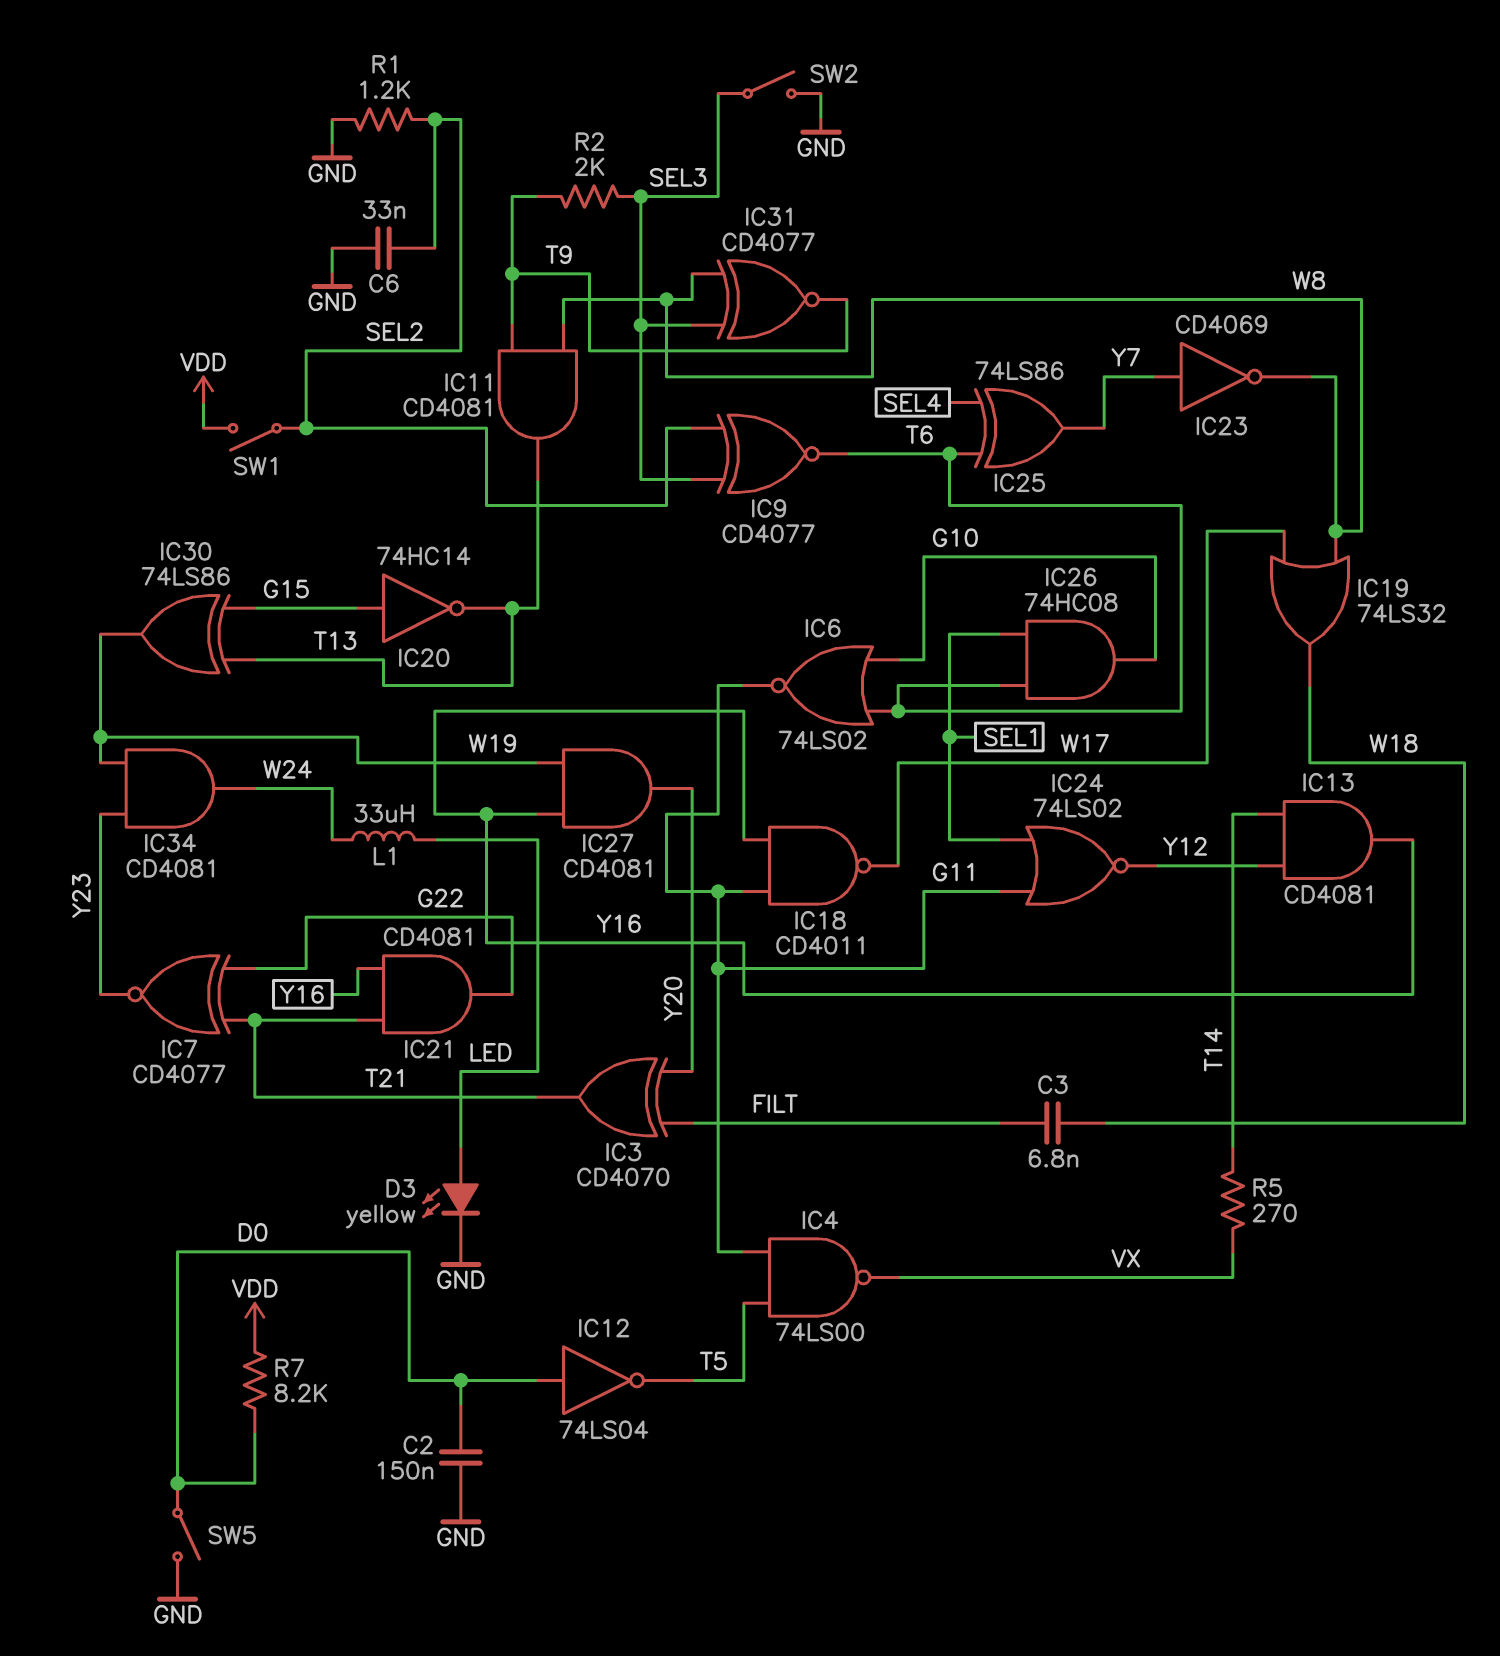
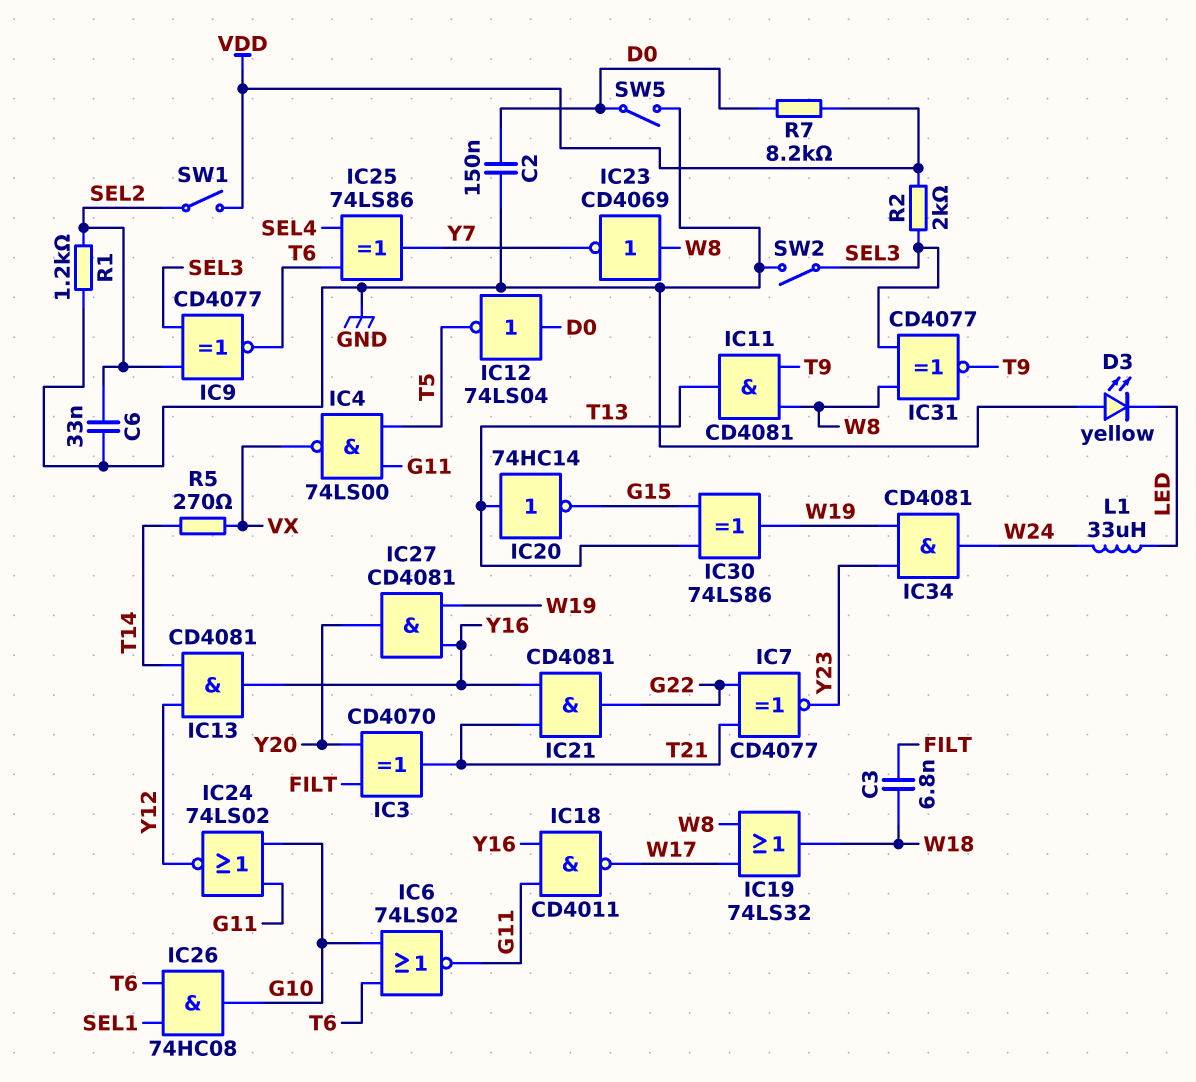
D3: LED yellow (A LED, K GND) -> LED yellow (A GND, K LED)
IC20: NOT 74HC14 (in G15, out T13) -> NOT 74HC14 (in T13, out G15)
IC23: NOT CD4069 (in Y7, out W8) -> NOT CD4069 (in W8, out Y7)
IC24: NOR 74LS02 (in G11, in SEL1, out Y12) -> NOR 74LS02 (in G10, in G11, out Y12)
R2: 2k (SEL3, T9) -> 2k (SEL3, VDD)

